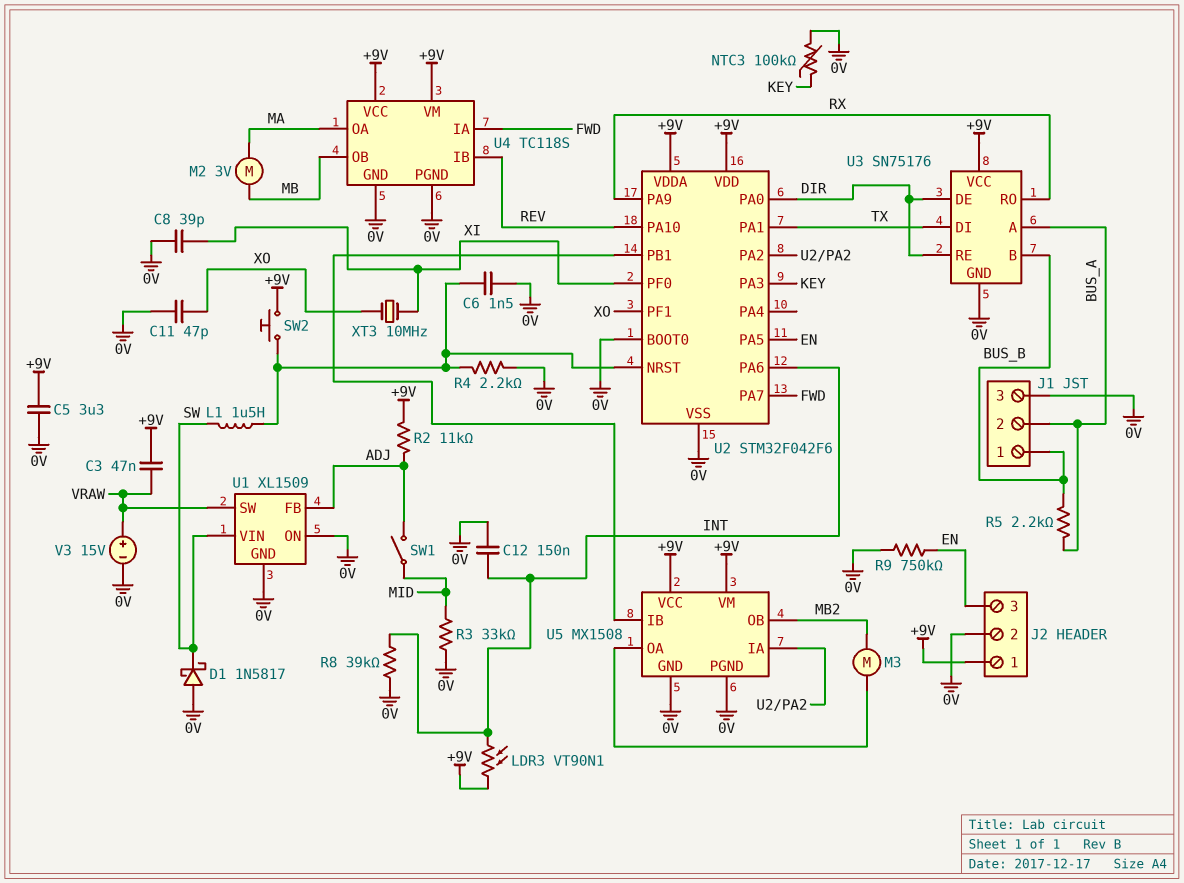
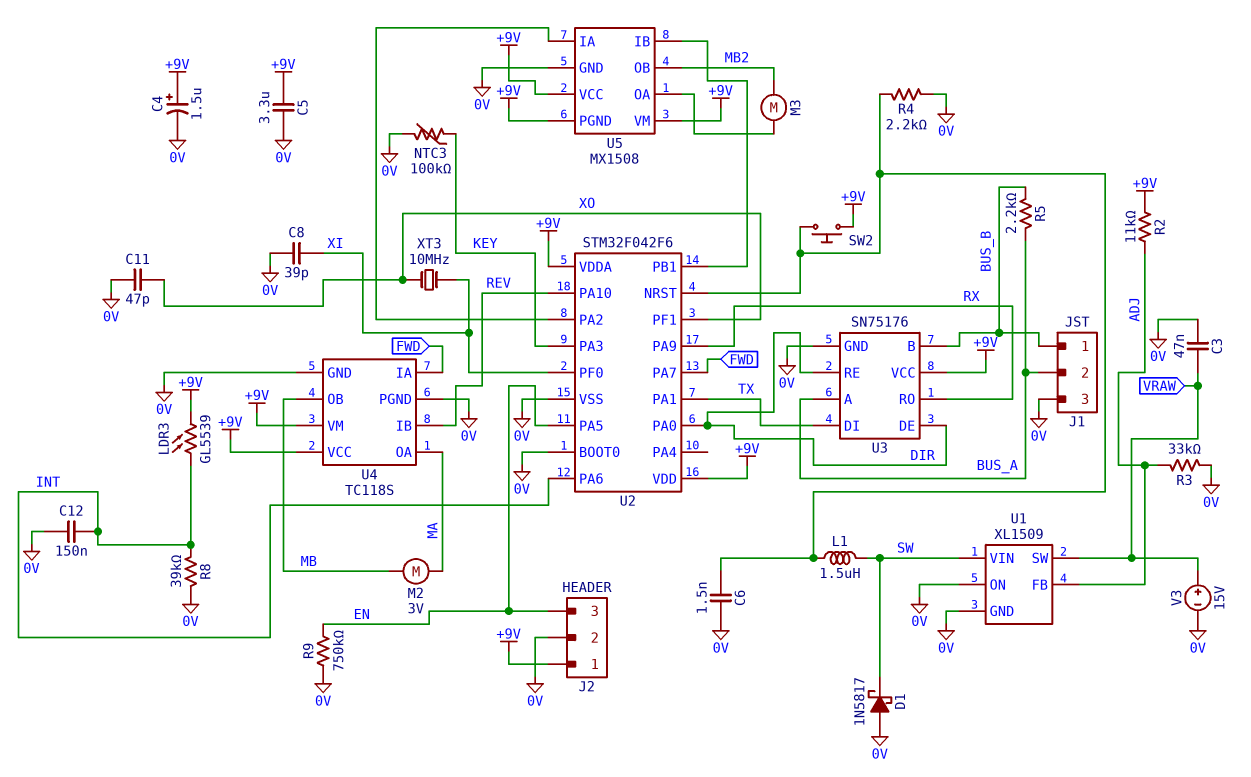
C3: 47nF (+9V, VRAW) -> 47nF (0V, VRAW)
C4: none -> 1.5uF (plus +9V, minus 0V)
LDR3: VT90N1 (+9V, INT) -> GL5539 (+9V, INT)
R3: 33k (0V, MID) -> 33k (0V, ADJ)
SW1: switch (ADJ, MID) -> none
U5 pin PGND: 0V -> +9V

